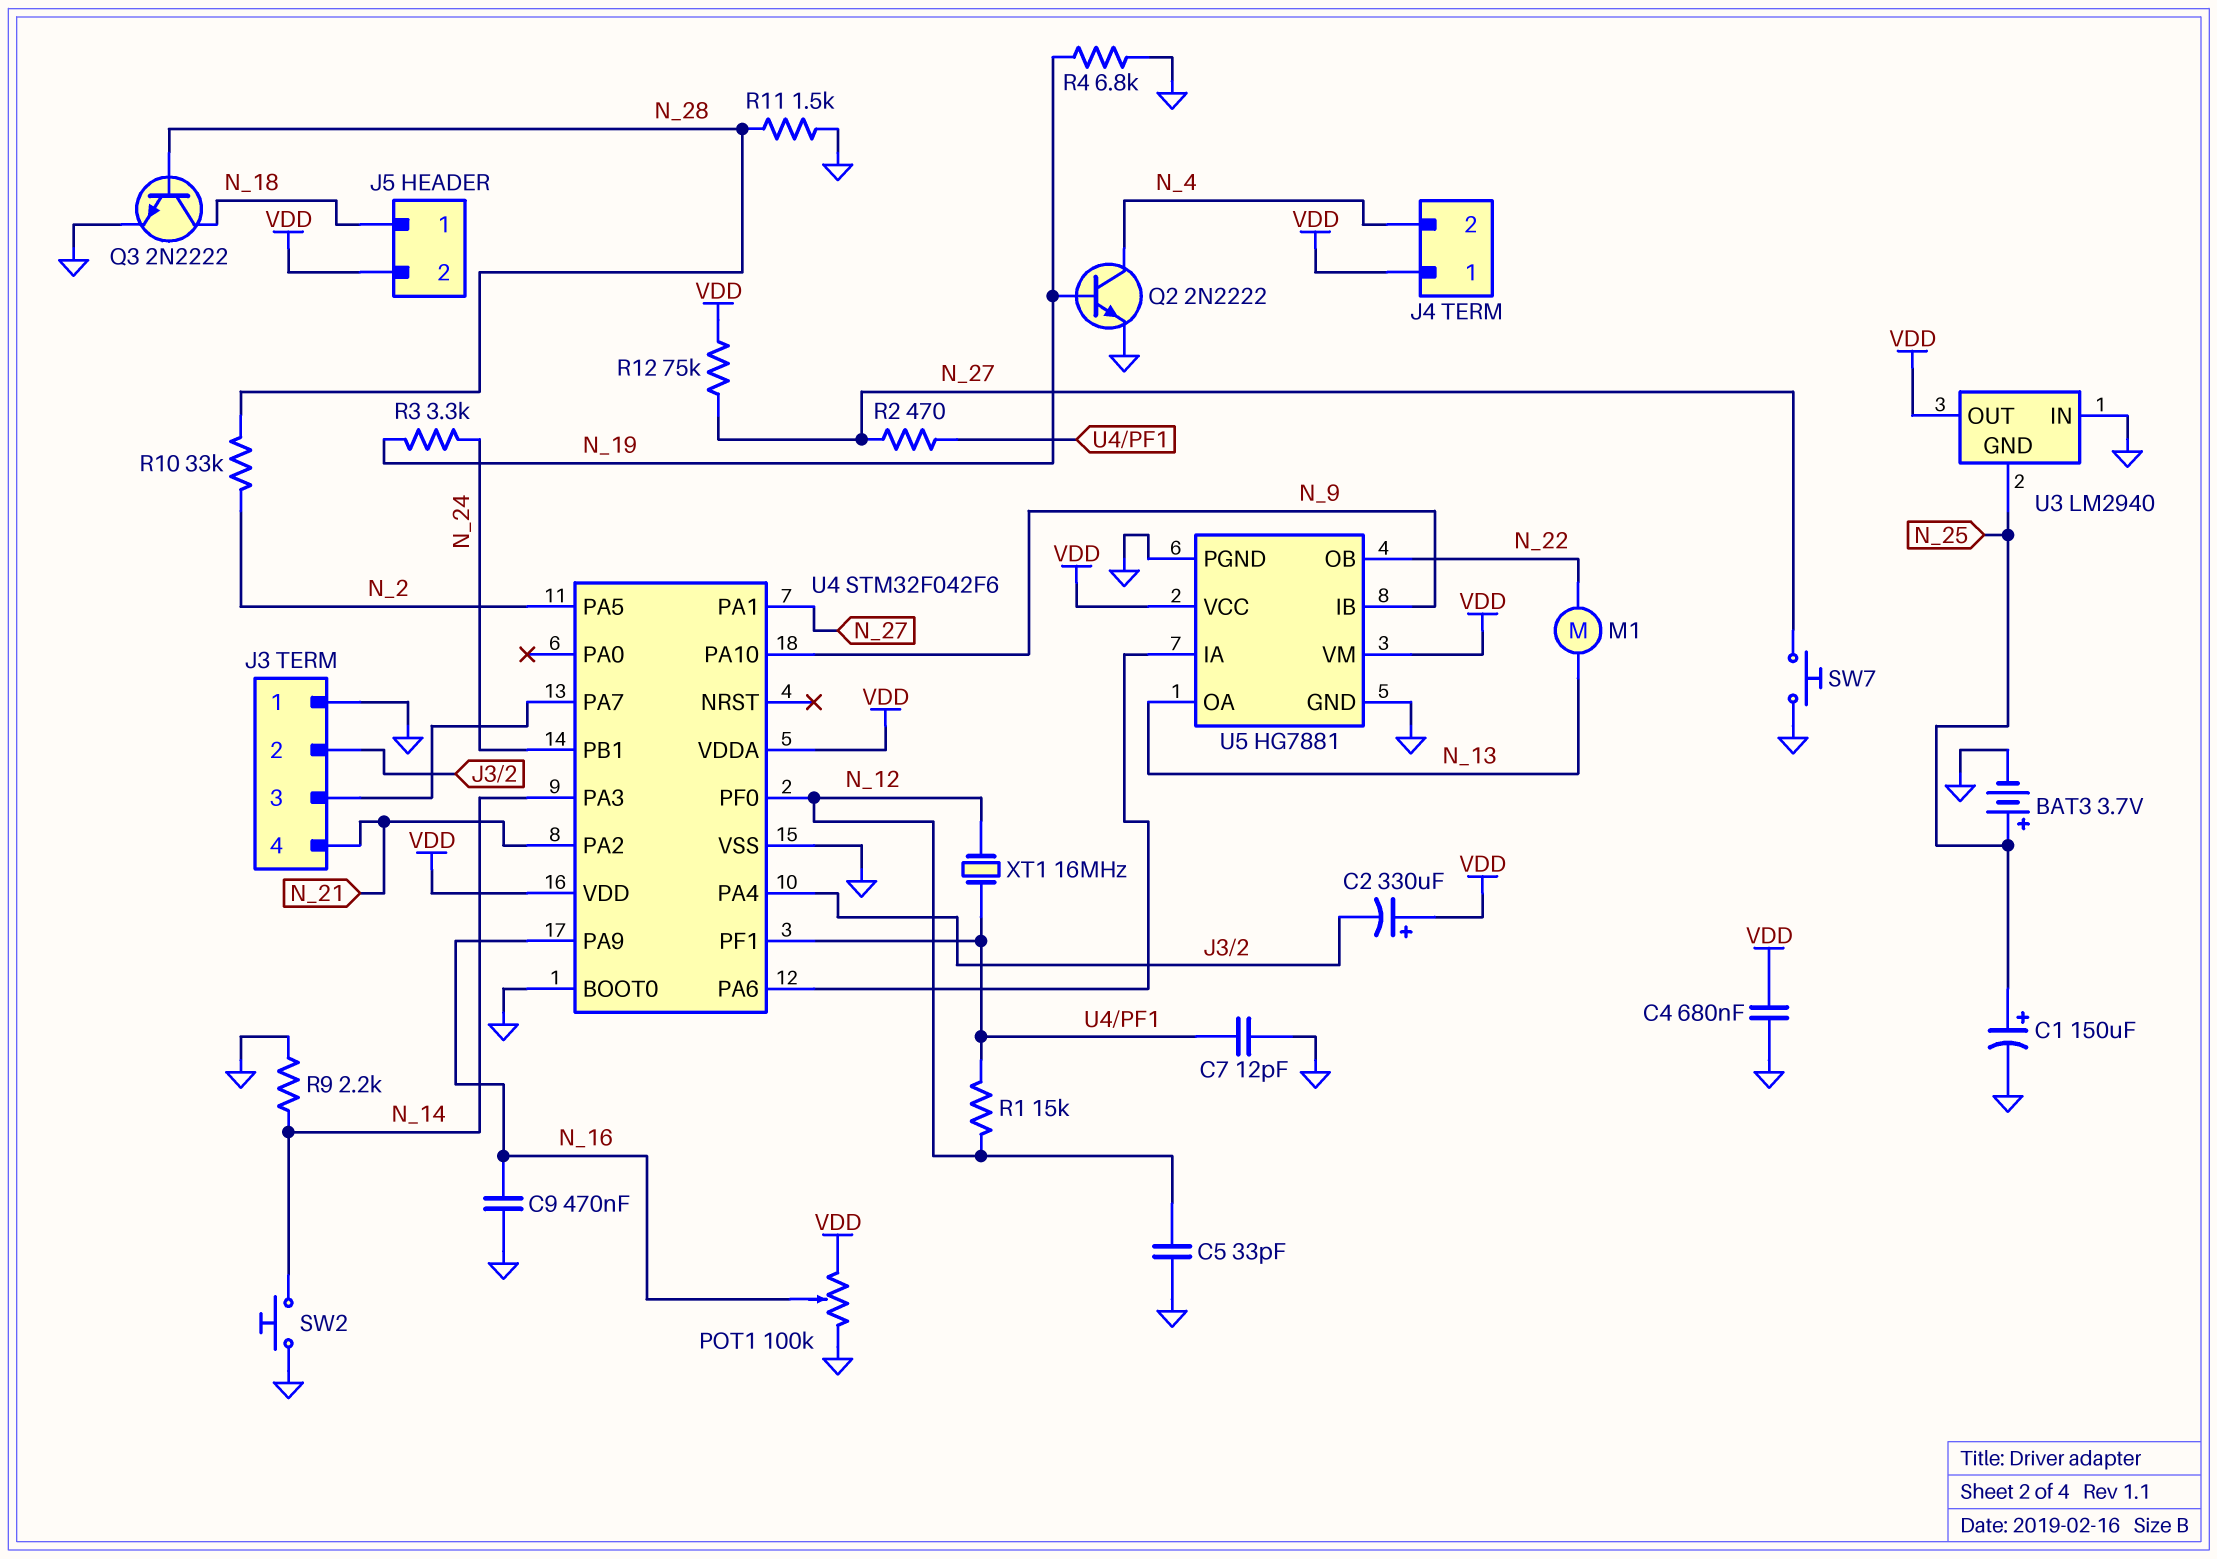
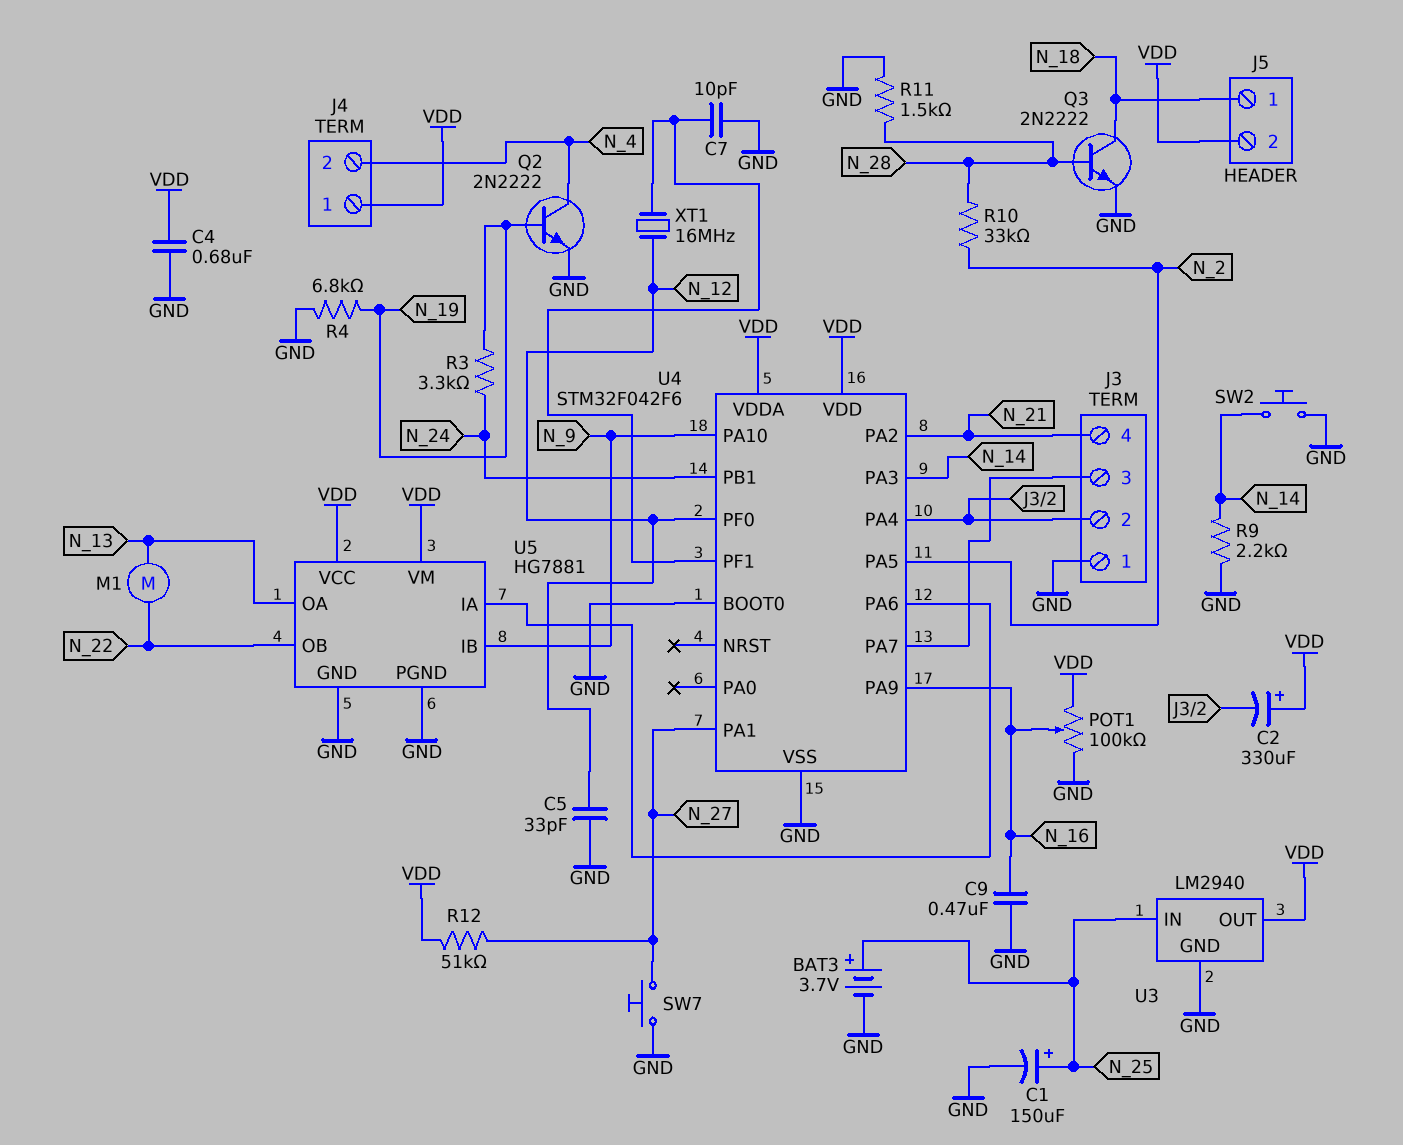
C7: 12pF (GND, U4/PF1) -> 10pF (GND, U4/PF1)
R1: 15k (N_12, U4/PF1) -> none
R2: 470 (N_27, U4/PF1) -> none
R12: 75k (N_27, VDD) -> 51k (N_27, VDD)
U3 pin GND: N_25 -> GND
U3 pin IN: GND -> N_25

